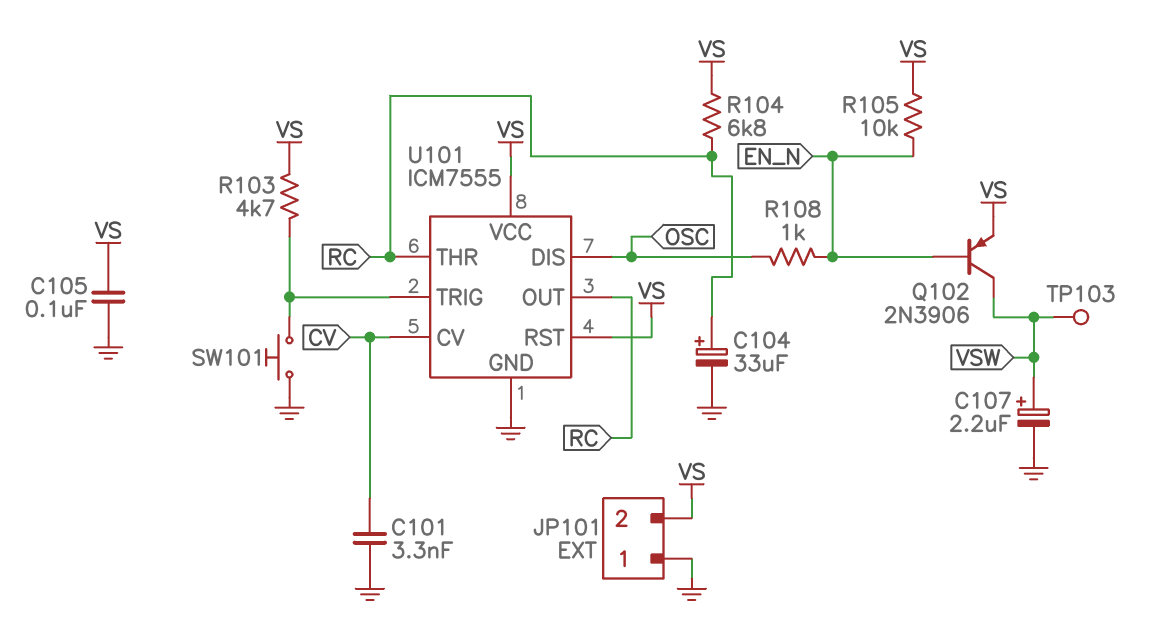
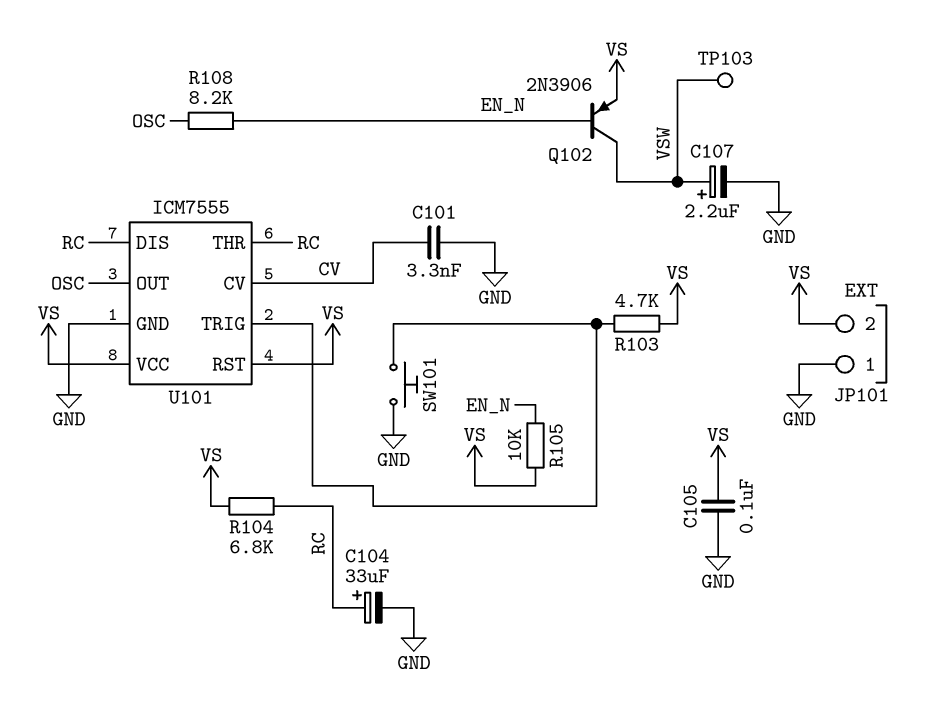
R108: 1k (EN_N, OSC) -> 8.2k (EN_N, OSC)
U101 pin DIS: OSC -> RC
U101 pin OUT: RC -> OSC

